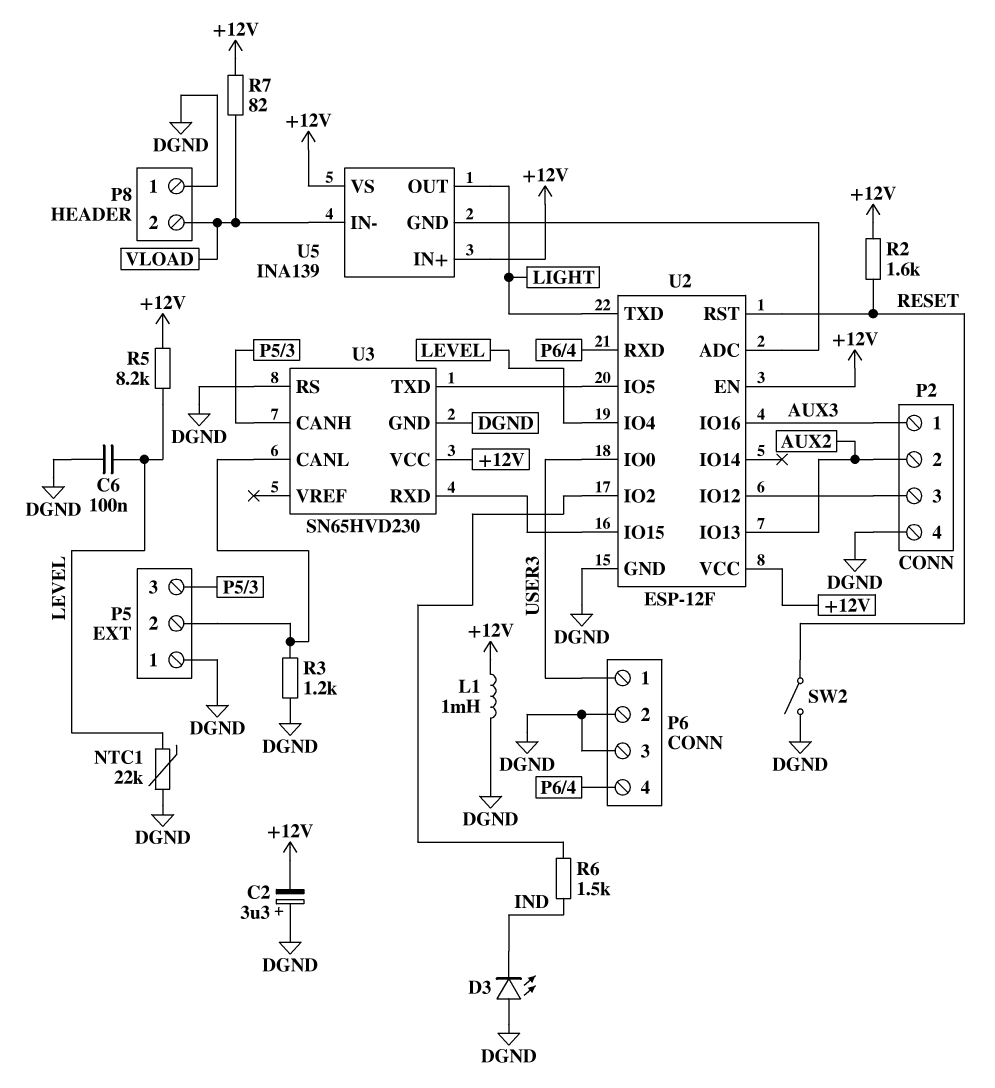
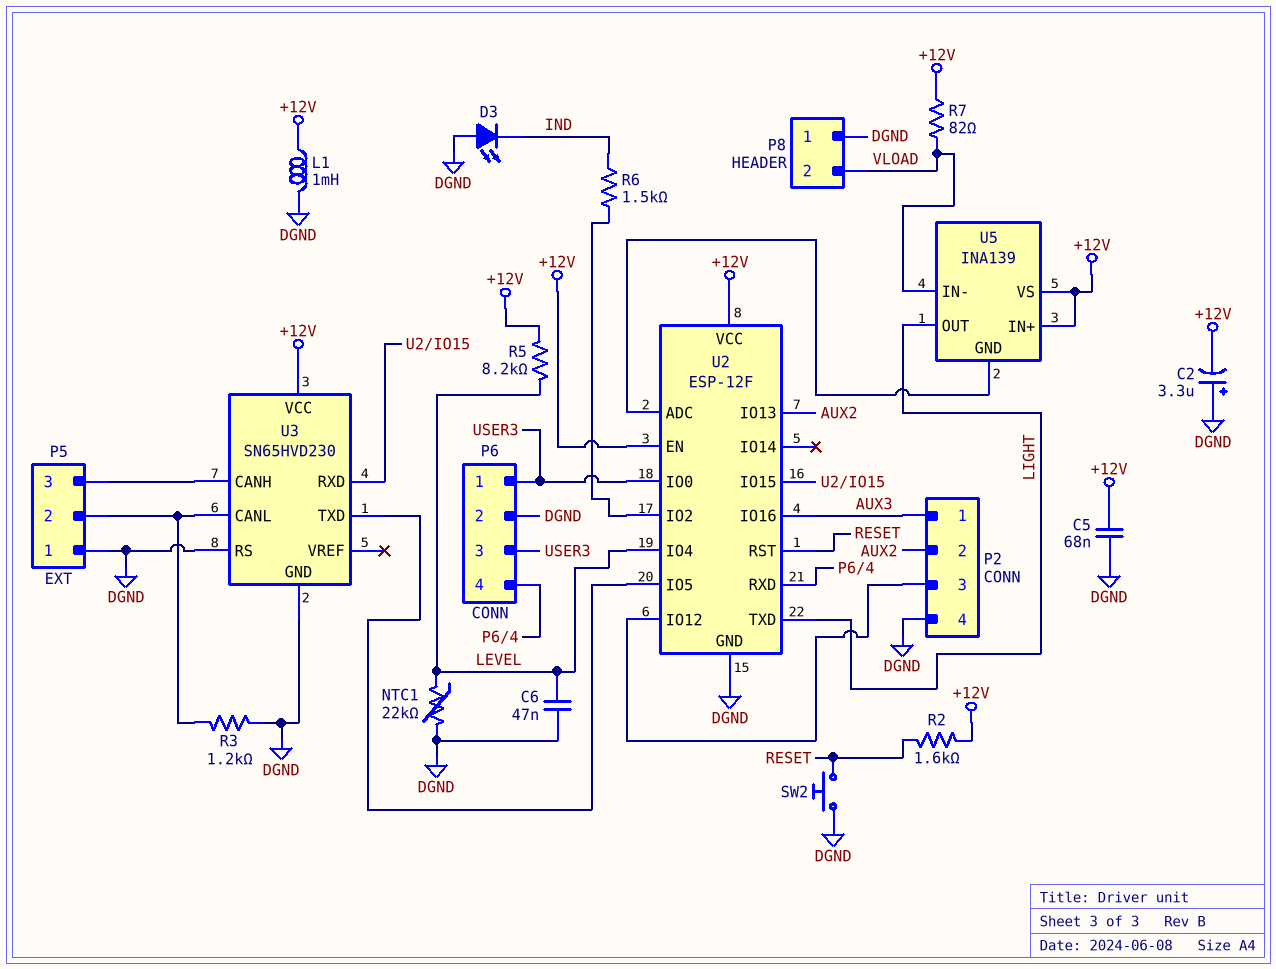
C5: none -> 68nF (+12V, DGND)
C6: 100nF (DGND, LEVEL) -> 47nF (DGND, LEVEL)
P6 pin 3: DGND -> USER3
SW2: switch (DGND, RESET) -> button (DGND, RESET)

